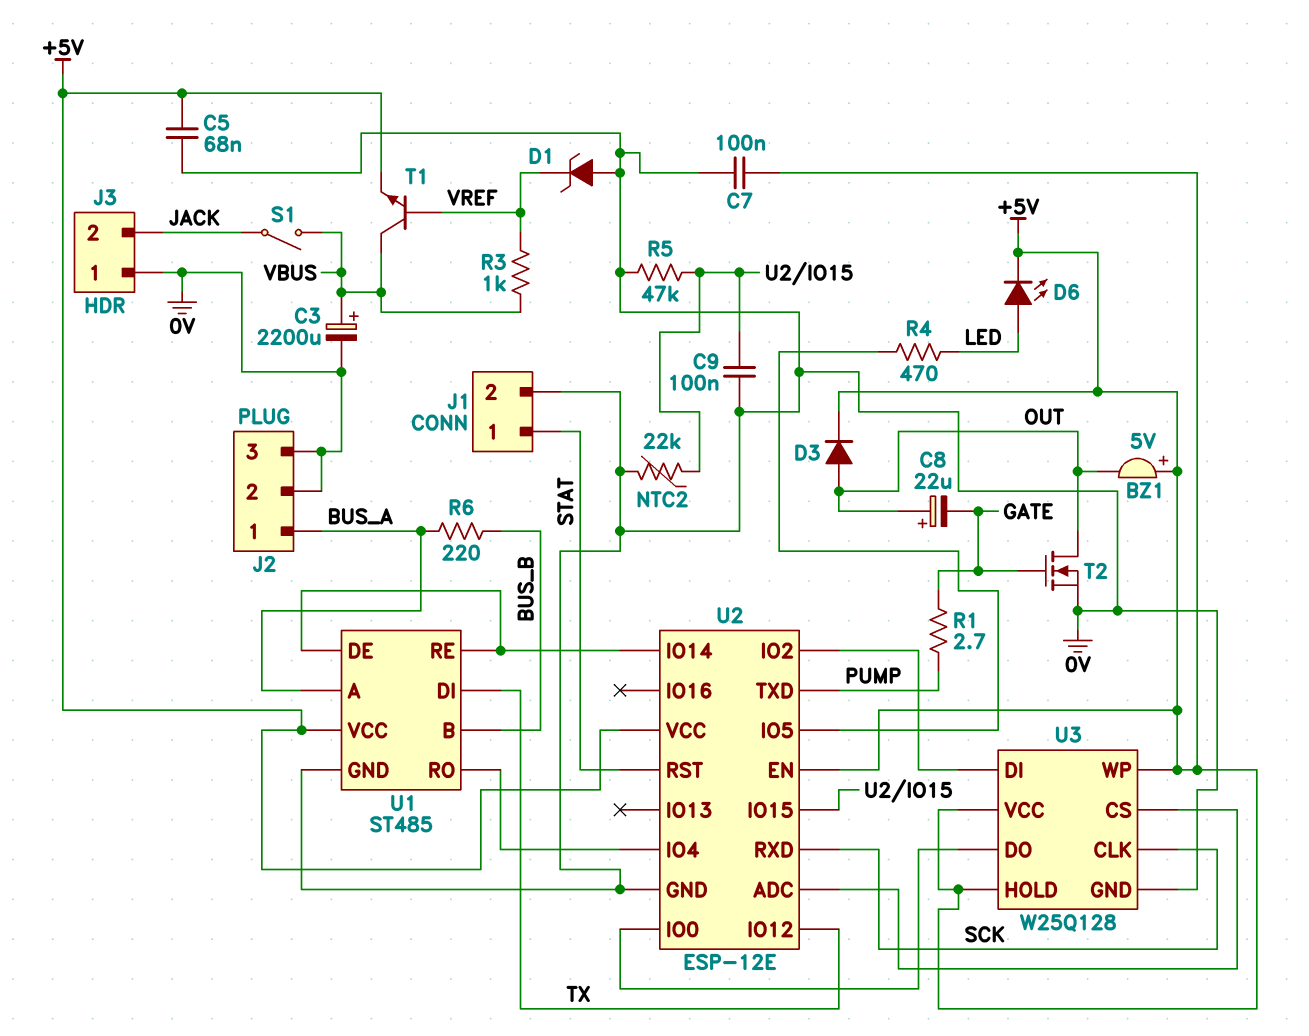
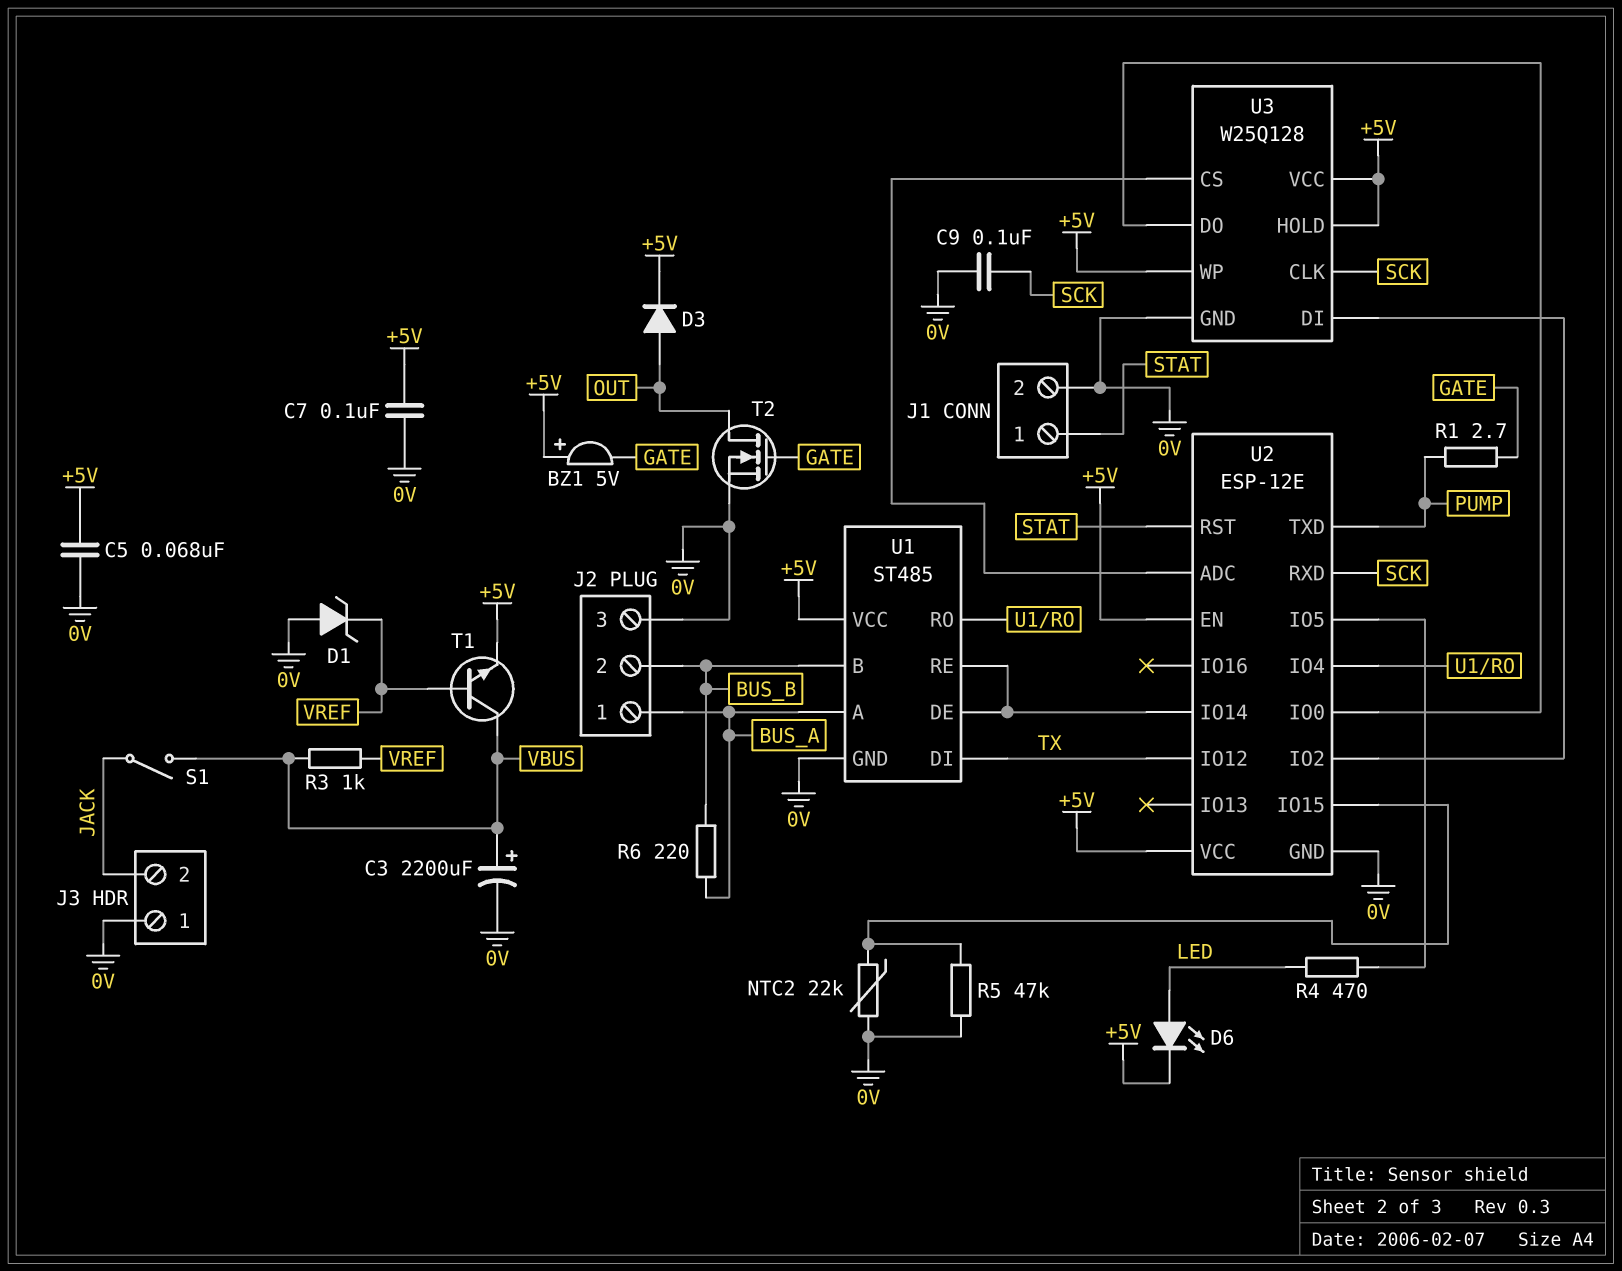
BZ1: buzzer 5V (plus +5V, minus OUT) -> buzzer 5V (plus +5V, minus GATE)
C8: 22uF (plus OUT, minus GATE) -> none
C9: 100nF (0V, U2/IO15) -> 100nF (0V, SCK)
J2 pin 2: 0V -> BUS_B

